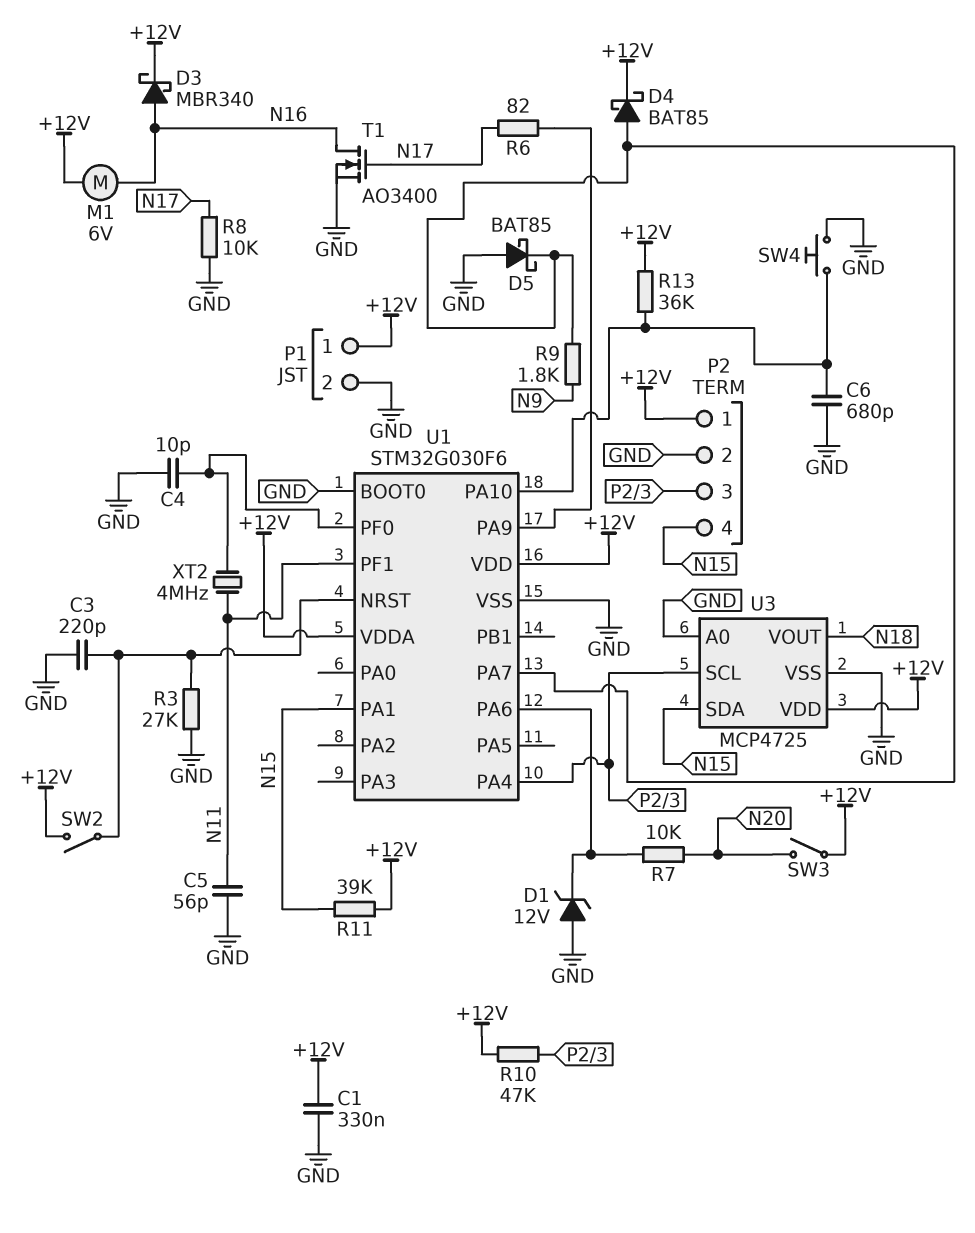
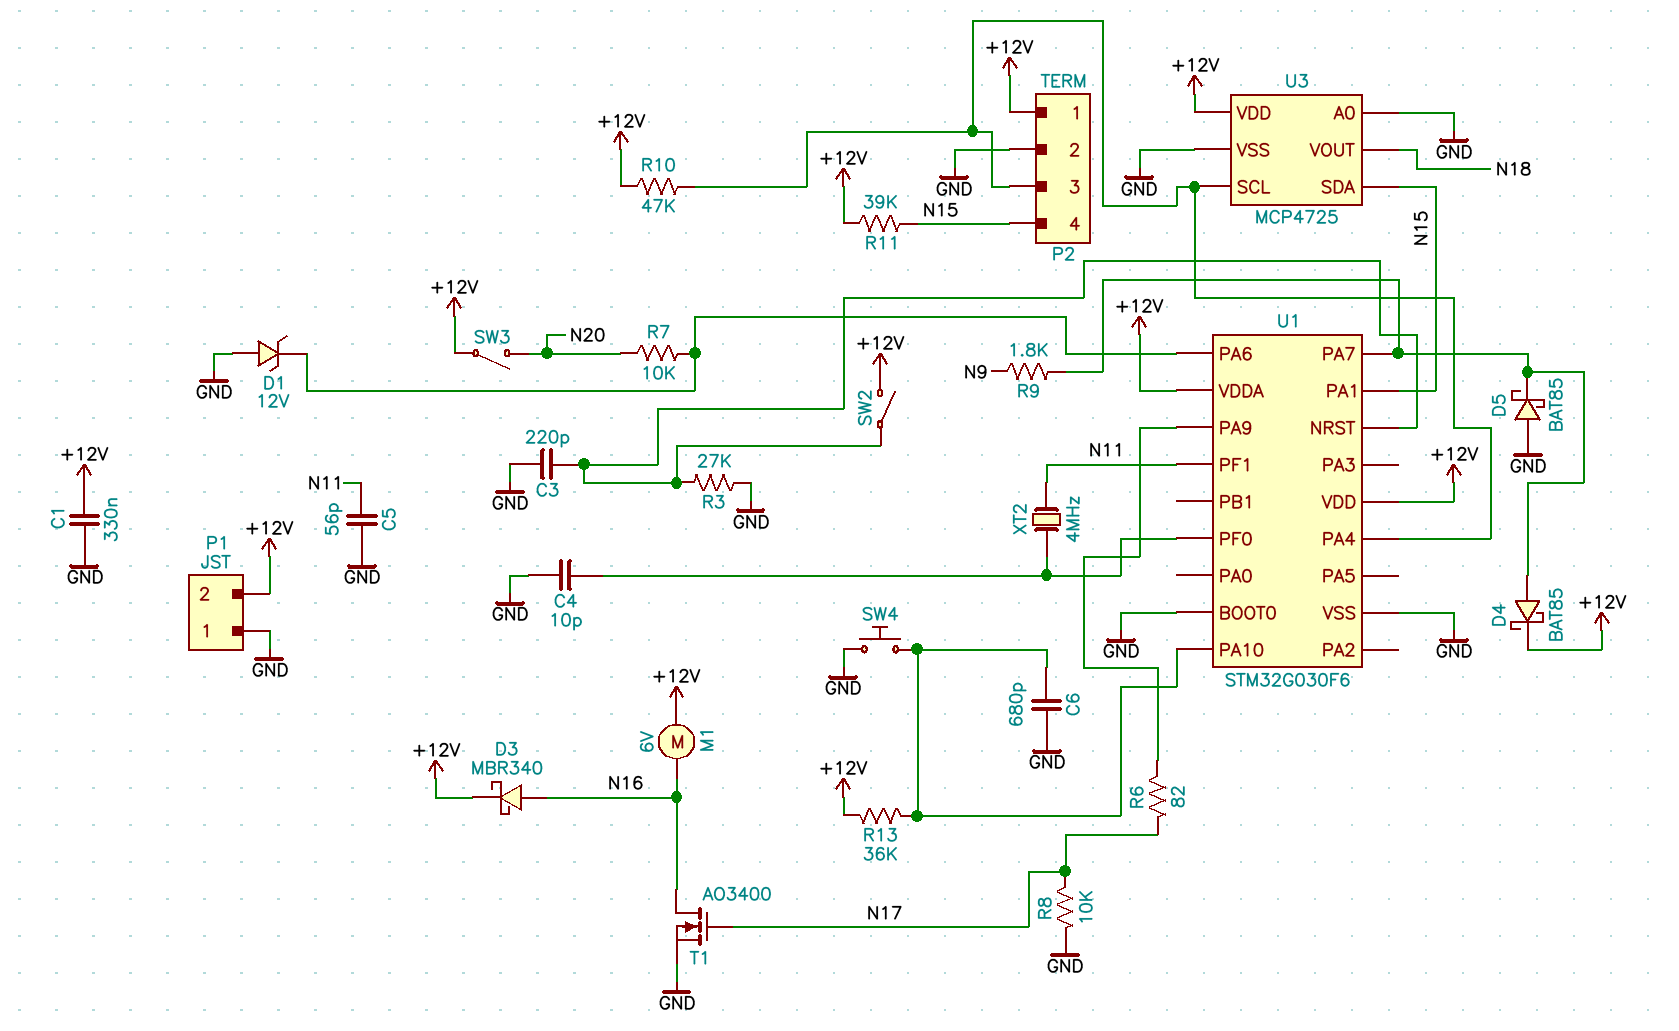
P1 pin 1: +12V -> GND
P1 pin 2: GND -> +12V

